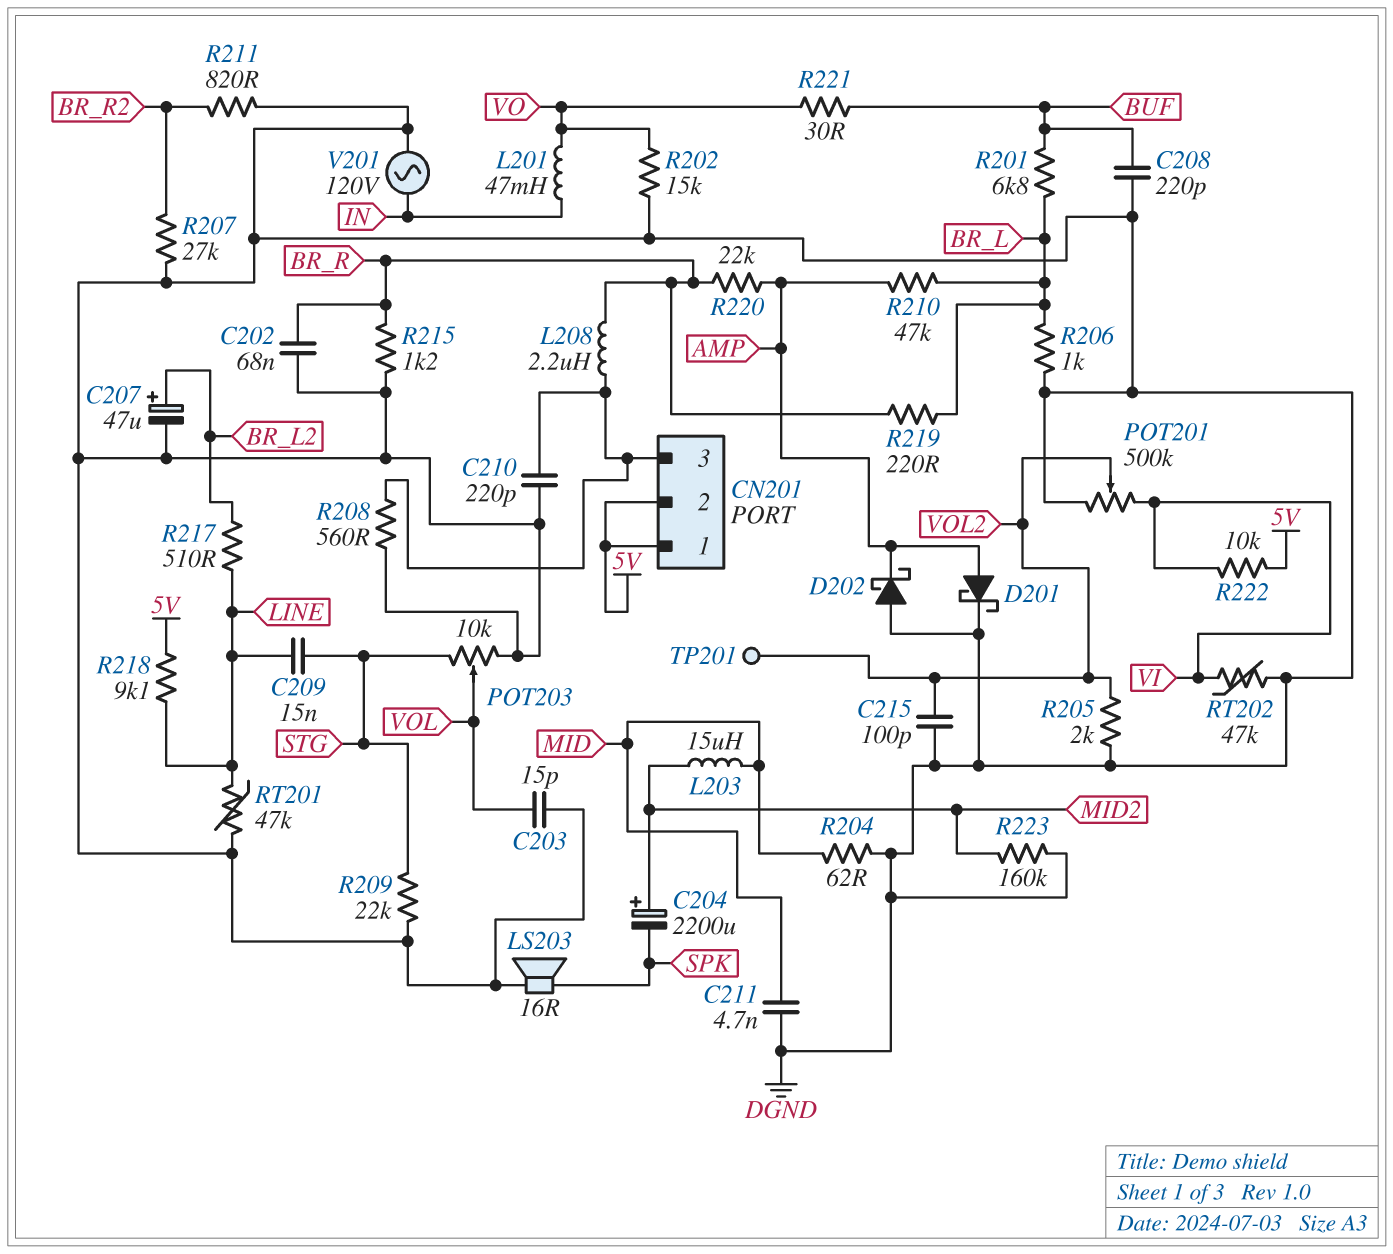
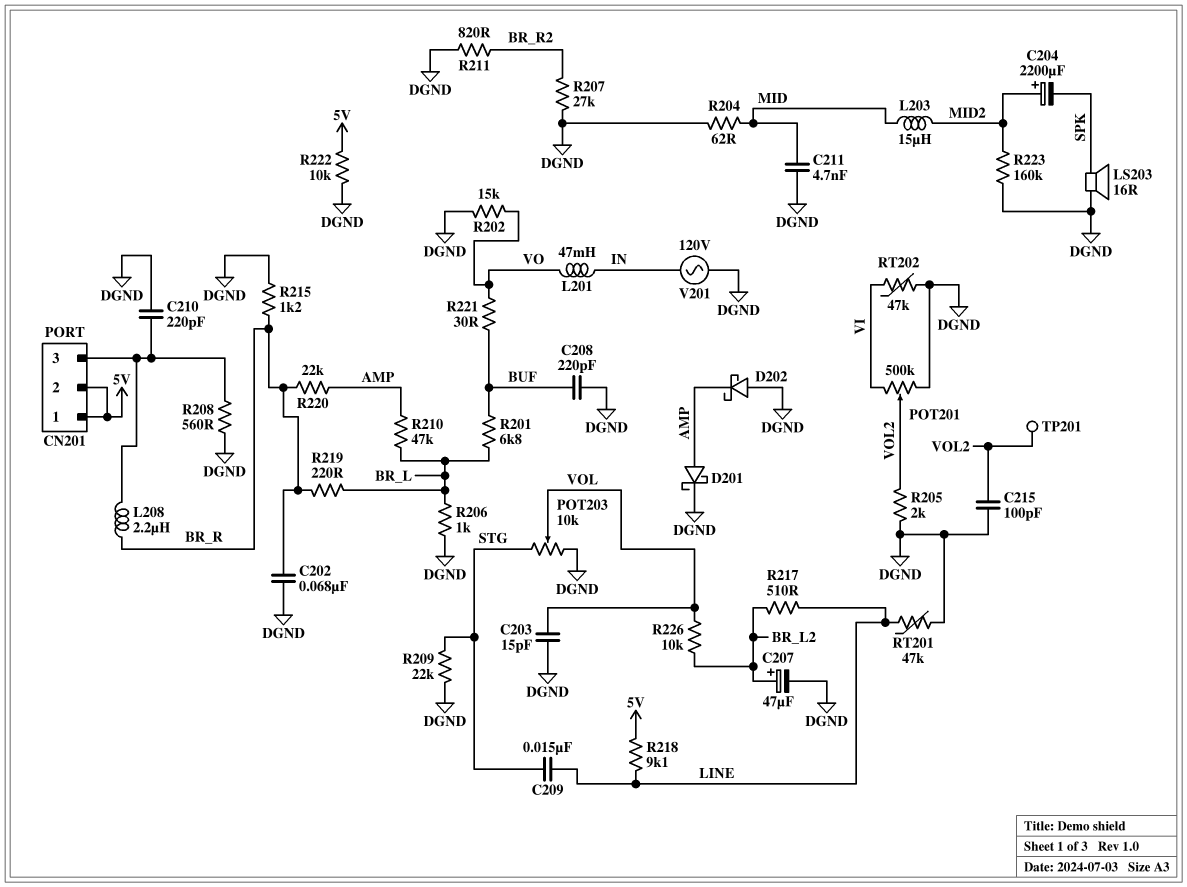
R222: 10k (5V, VI) -> 10k (5V, DGND)
R226: none -> 10k (BR_L2, VOL)

